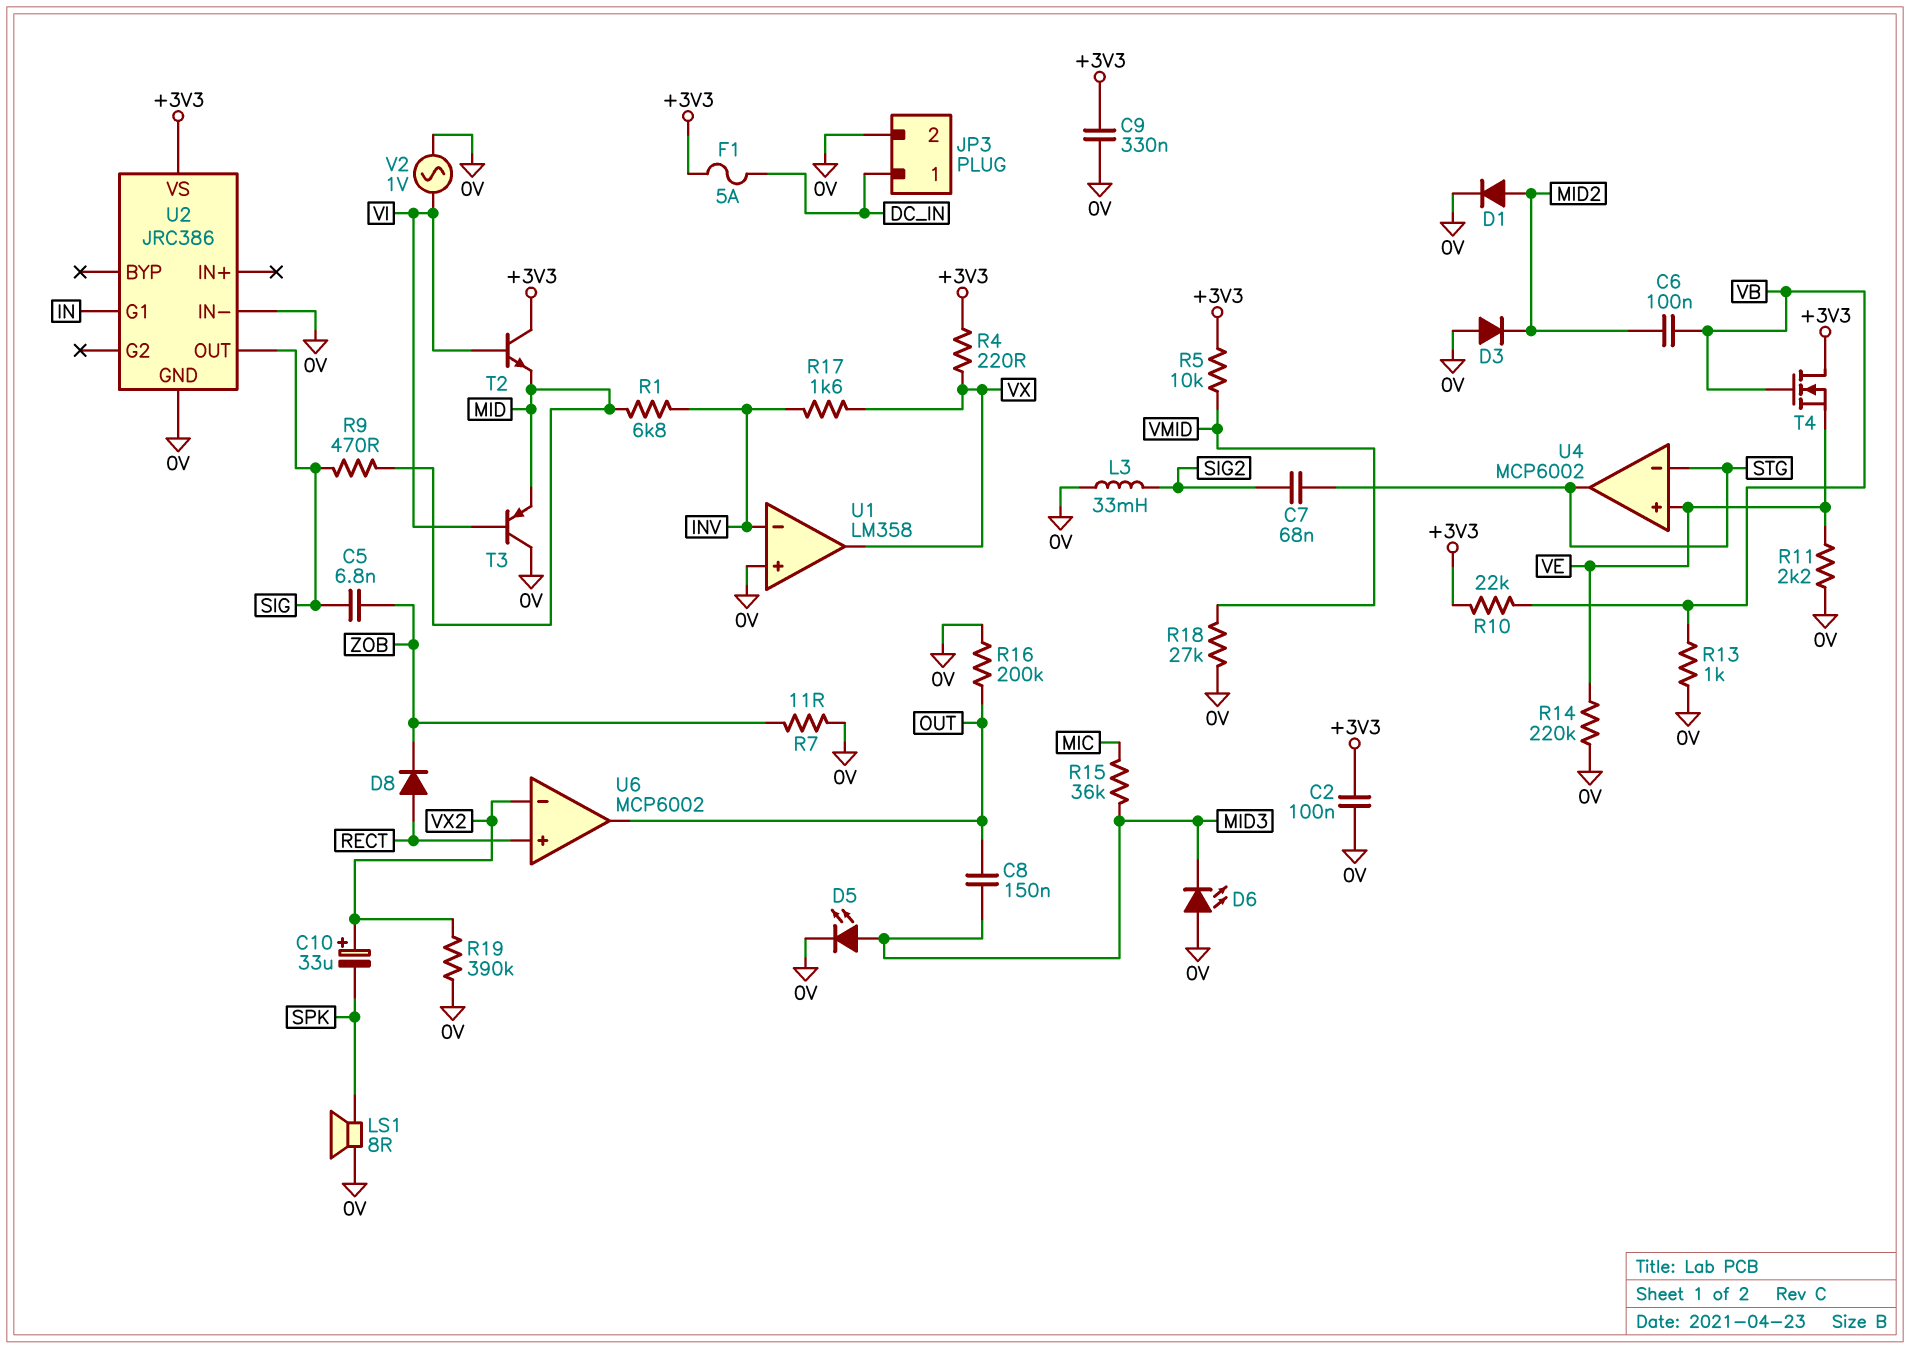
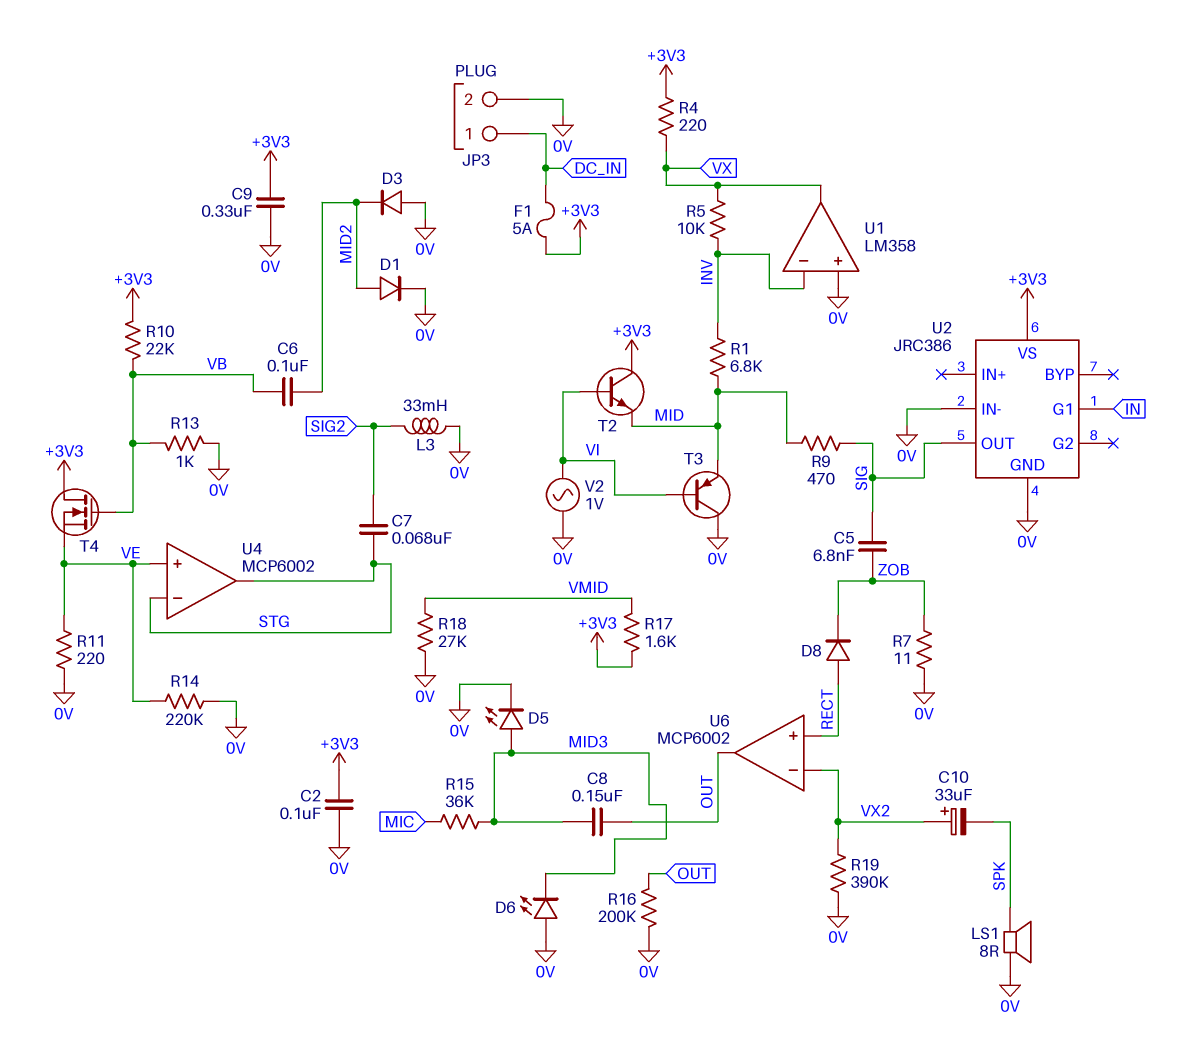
R5: 10k (+3V3, VMID) -> 10k (INV, VX)
R11: 2.2k (0V, VE) -> 220 (0V, VE)
R17: 1.6k (INV, VX) -> 1.6k (+3V3, VMID)

